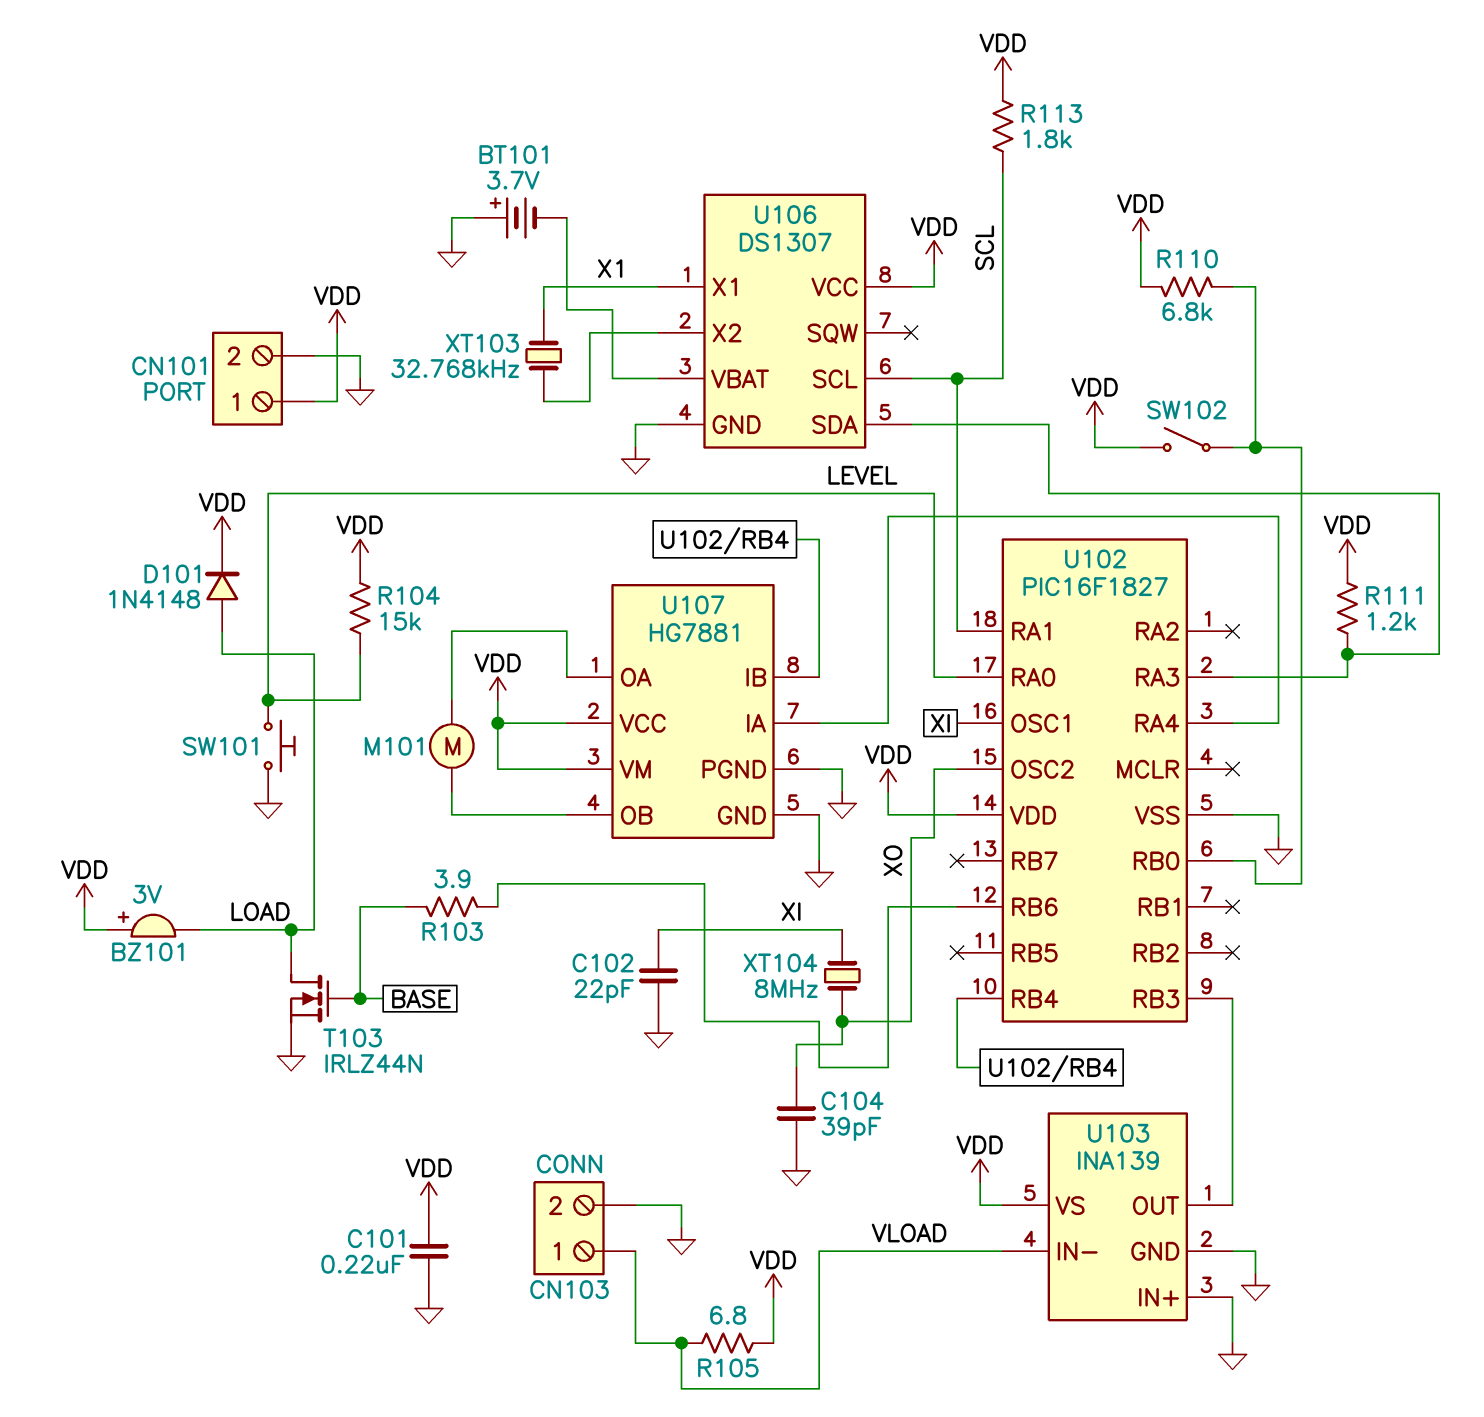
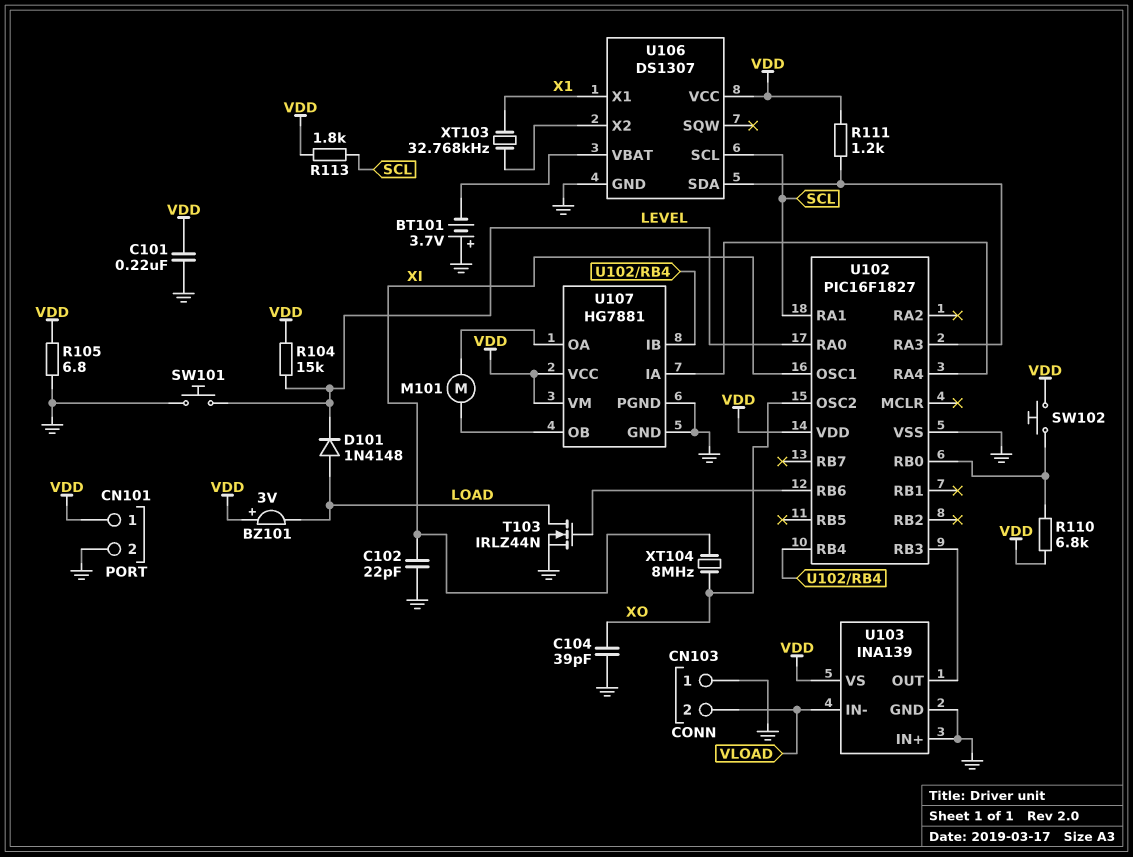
CN103 pin 1: VLOAD -> GND
CN103 pin 2: GND -> VLOAD
D101: diode 1N4148 (A LOAD, K VDD) -> diode 1N4148 (A LOAD, K LEVEL)
R103: 3.9 (BASE, U102/RB6) -> none
R105: 6.8 (VDD, VLOAD) -> 6.8 (GND, VDD)
SW102: switch (U102/RB0, VDD) -> button (U102/RB0, VDD)
T103: NMOS IRLZ44N (G BASE, D LOAD, S GND) -> NMOS IRLZ44N (G U102/RB6, D LOAD, S GND)

